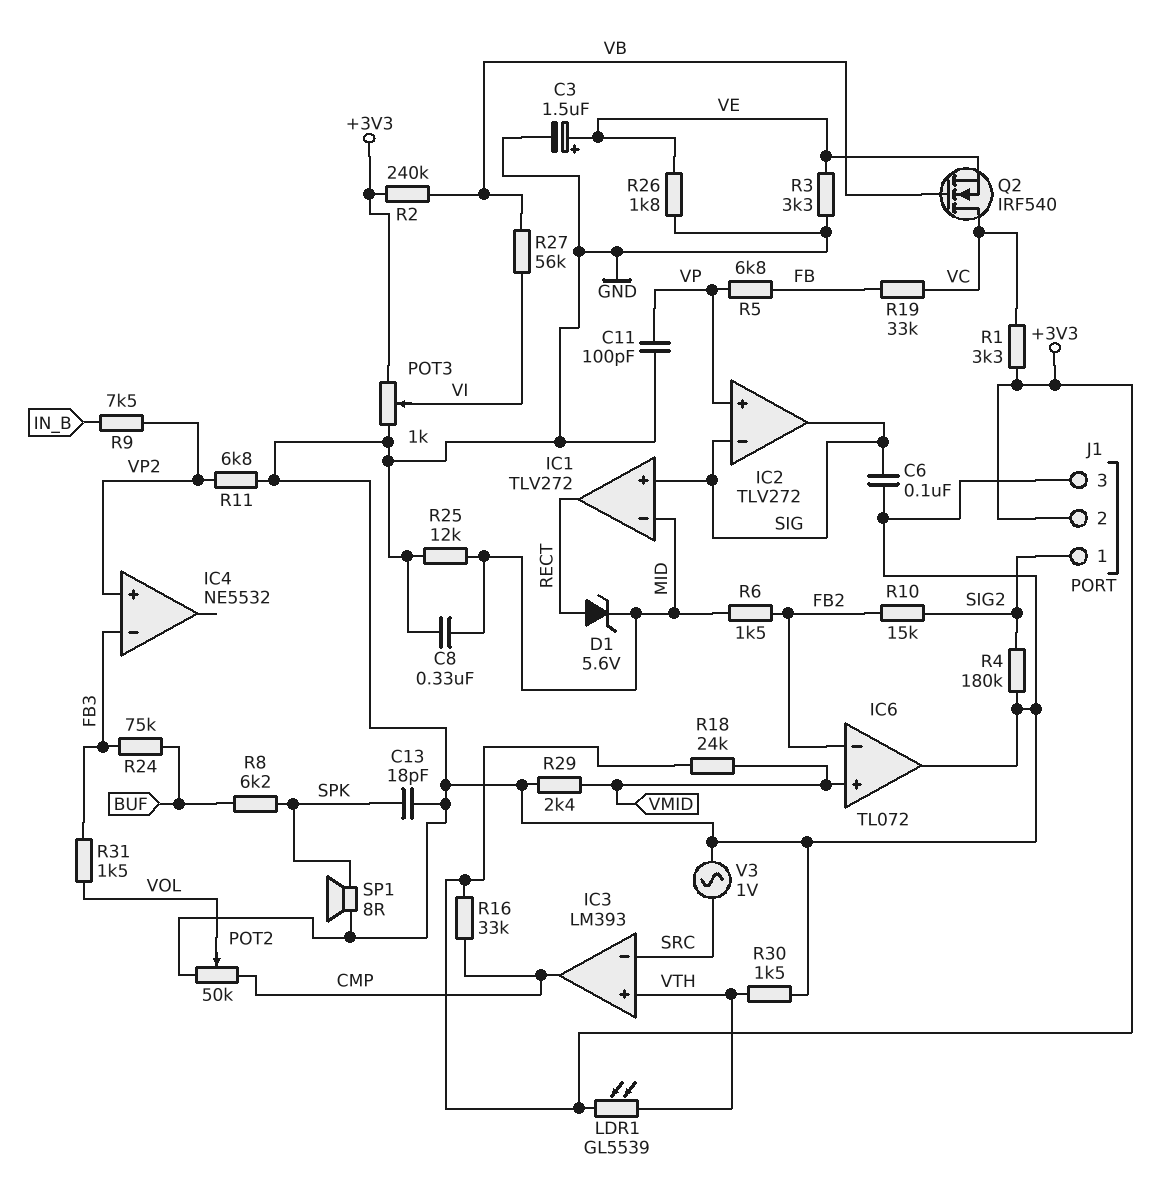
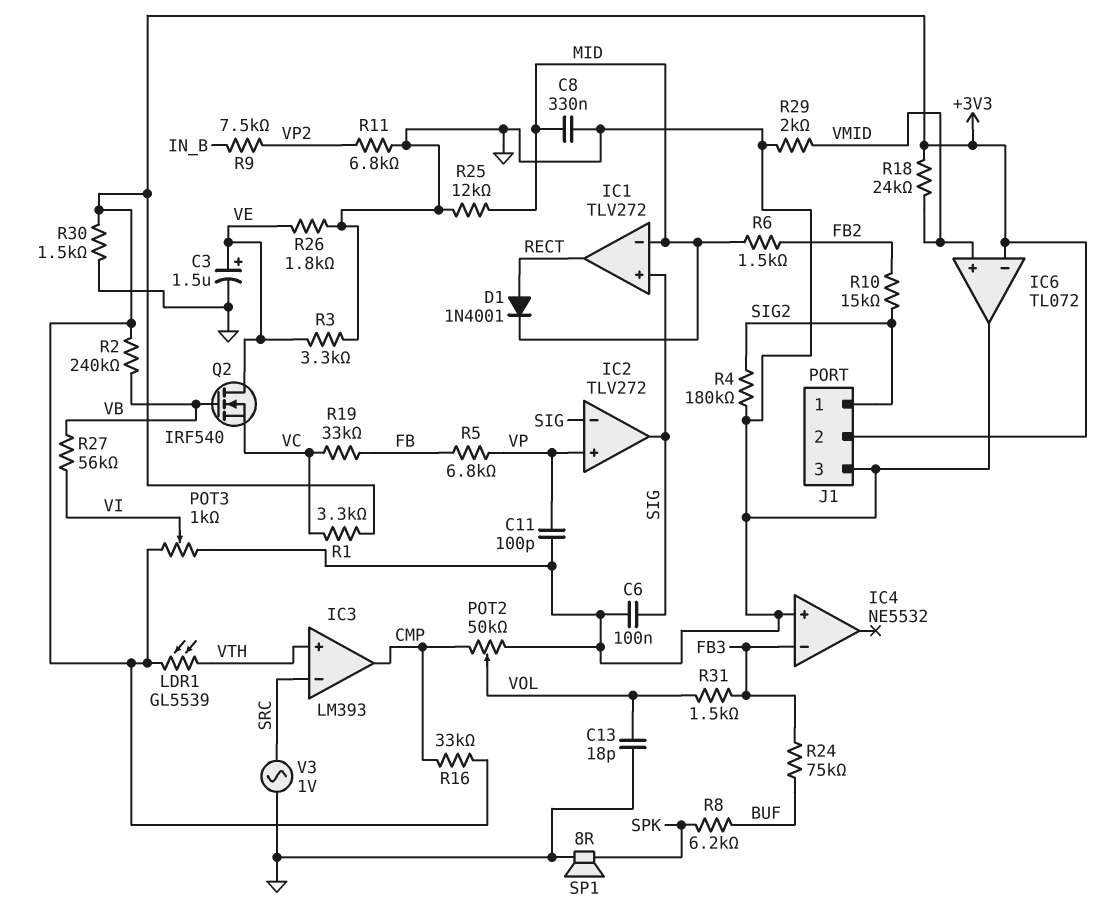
C13: 18pF (GND, SPK) -> 18pF (GND, VOL)
D1: zener 5.6V (A RECT, K MID) -> diode 1N4001 (A RECT, K MID)
IC4 pin in+: VP2 -> GND
IC6 pin in-: FB2 -> +3V3
Q2: NMOS IRF540 (G VB, D VC, S VE) -> NMOS IRF540 (G VB, D VE, S VC)
R29: 2.4k (GND, VMID) -> 2k (GND, VMID)
R30: 1.5k (GND, VTH) -> 1.5k (+3V3, GND)

